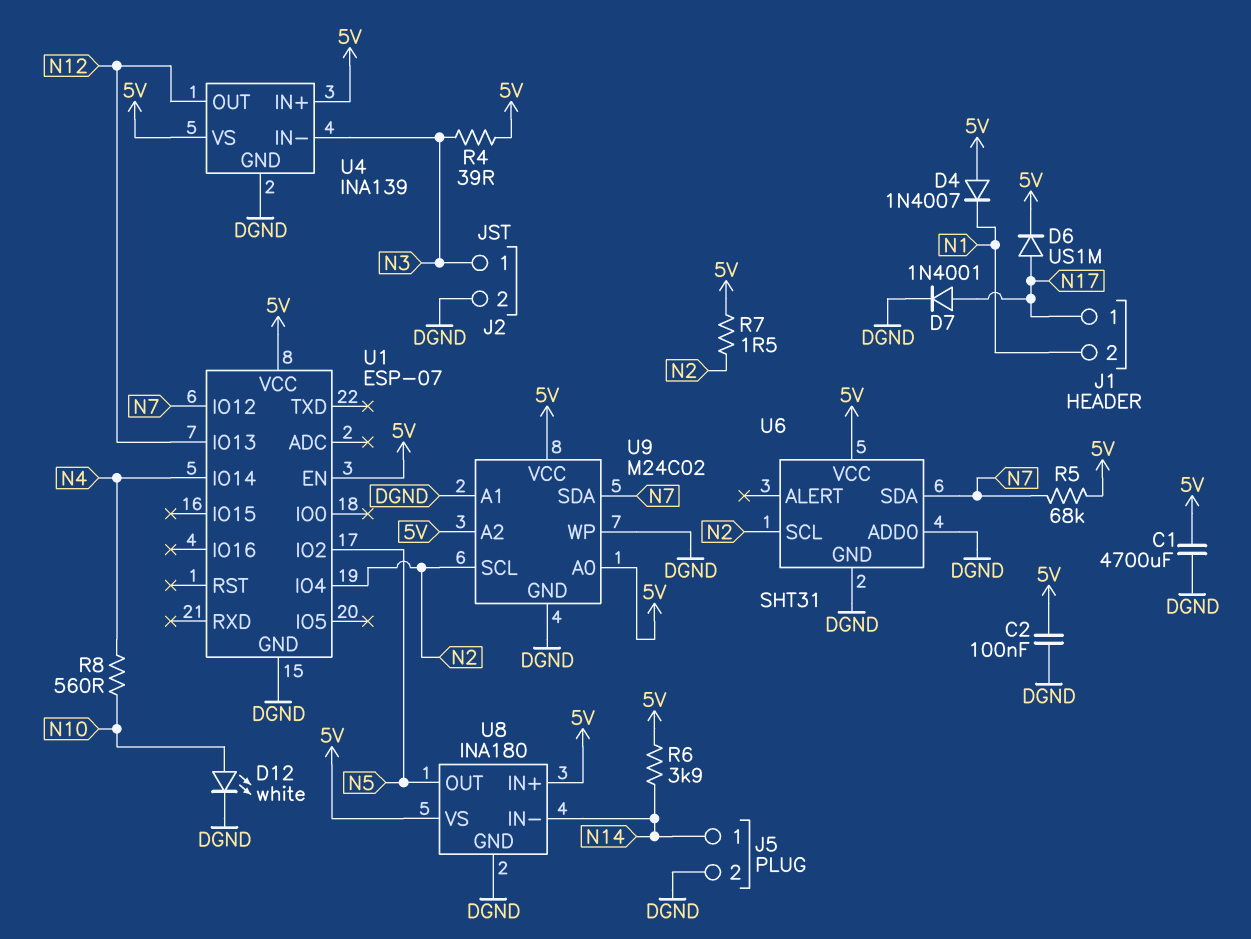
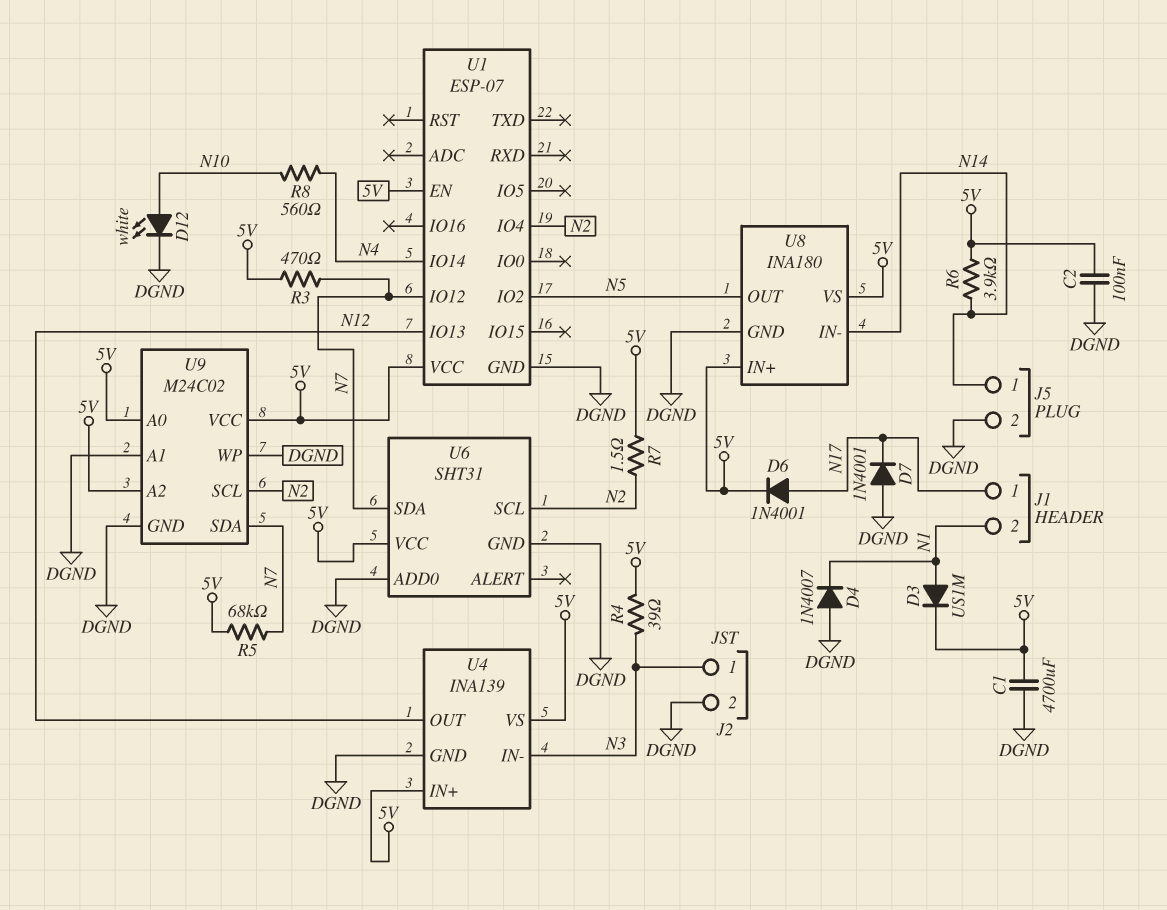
D3: none -> diode US1M (A N1, K 5V)
D4: diode 1N4007 (A 5V, K N1) -> diode 1N4007 (A DGND, K N1)
D6: diode US1M (A N17, K 5V) -> diode 1N4001 (A N17, K 5V)
D7: diode 1N4001 (A N17, K DGND) -> diode 1N4001 (A DGND, K N17)
R3: none -> 470 (5V, N7)

